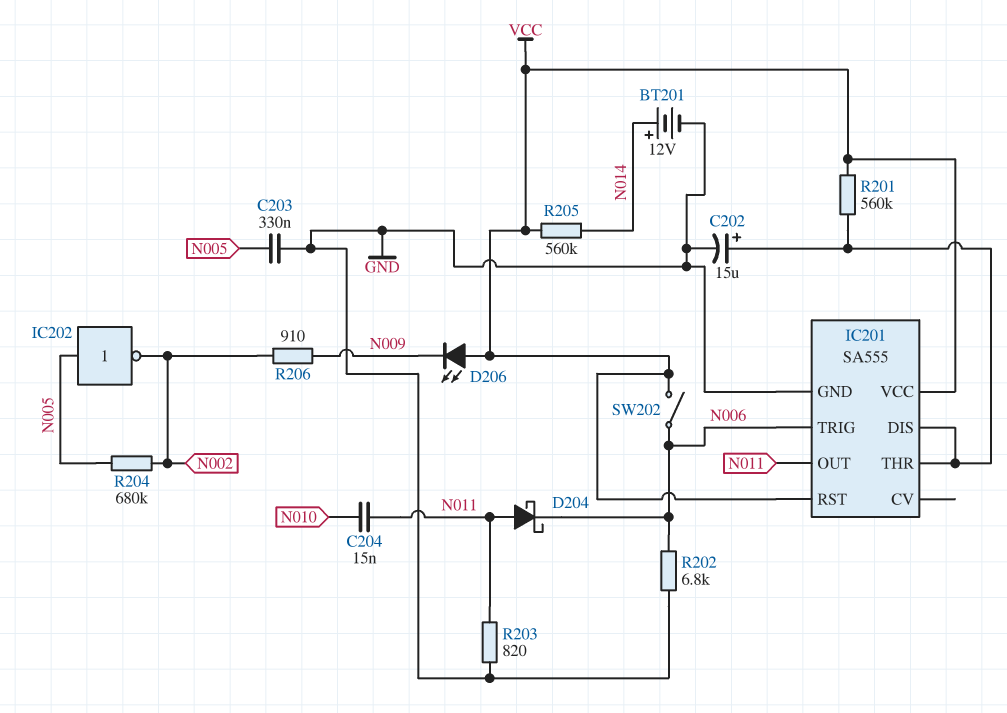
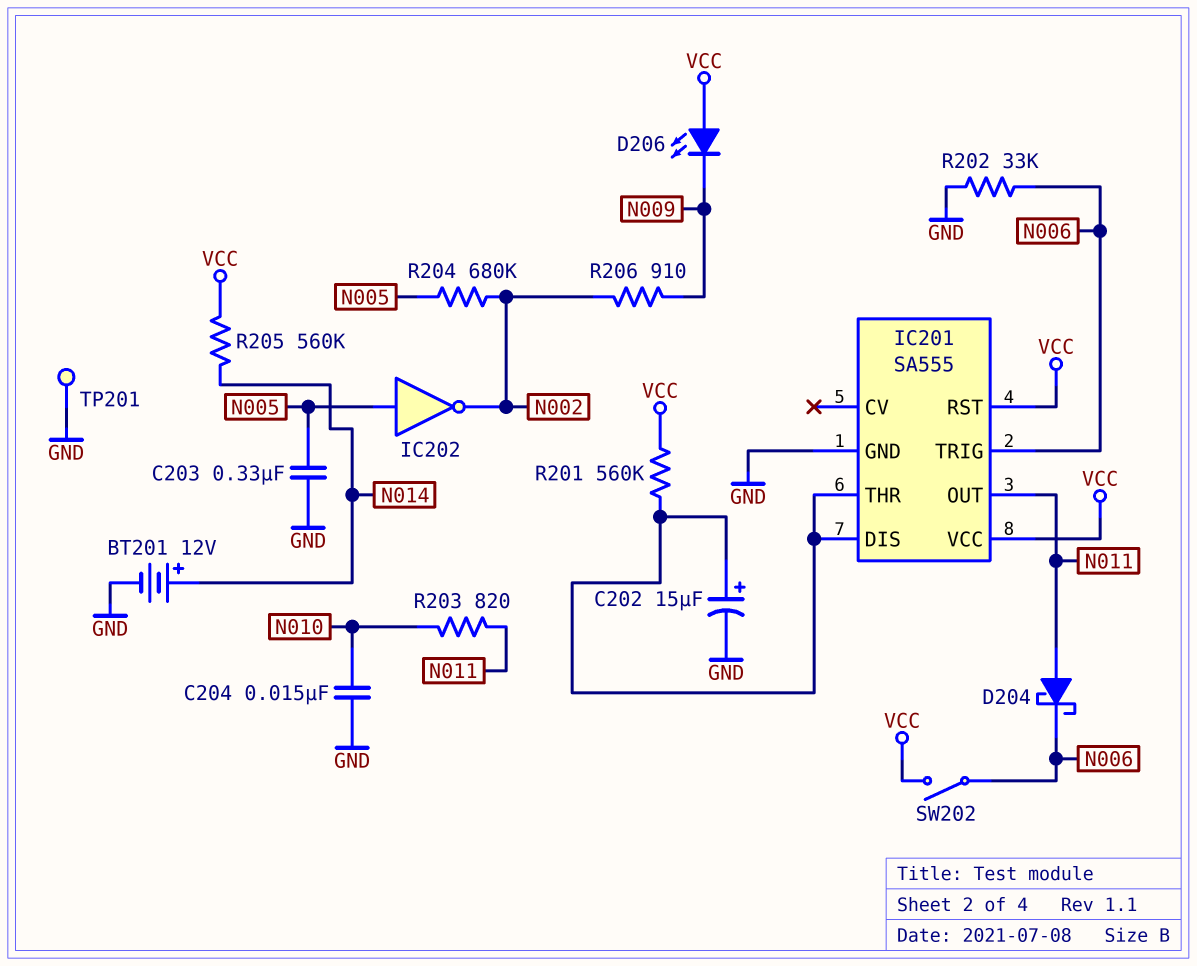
C204: 15nF (N010, N011) -> 15nF (GND, N010)
R202: 6.8k (GND, N006) -> 33k (GND, N006)
R203: 820 (GND, N011) -> 820 (N010, N011)
TP201: none -> test point (GND)

